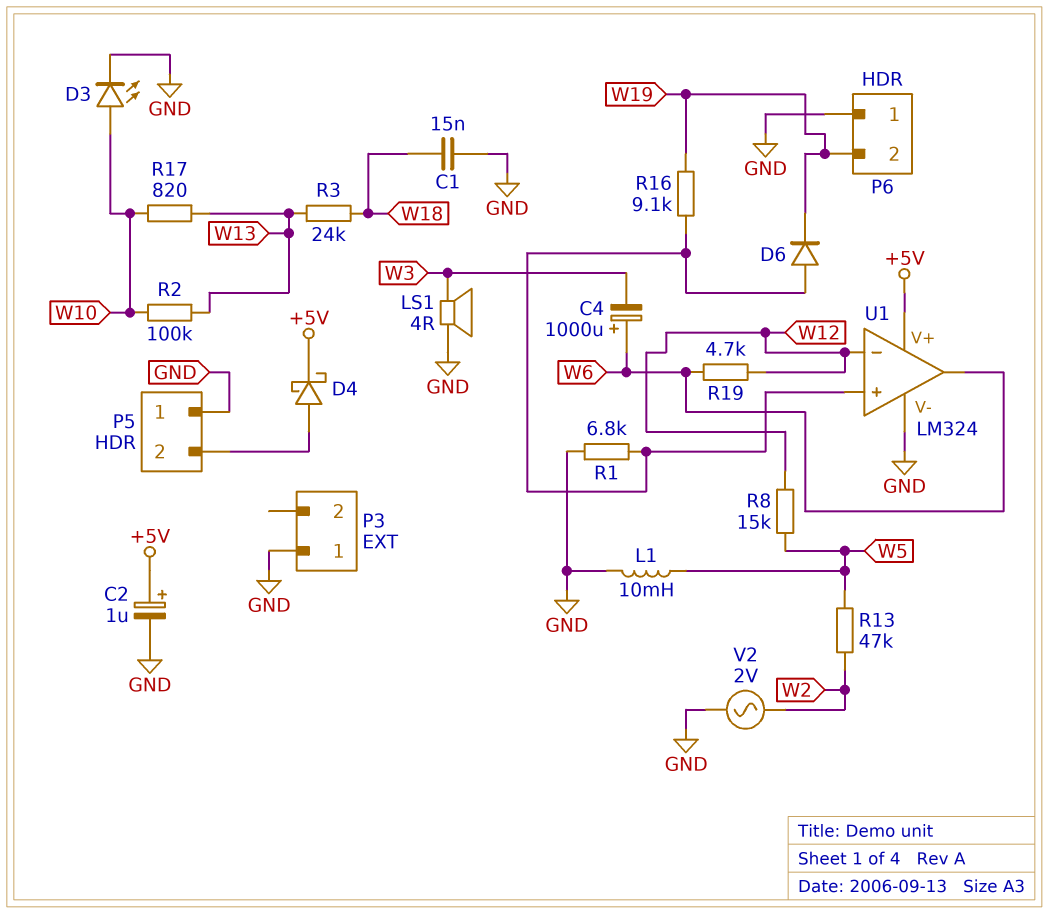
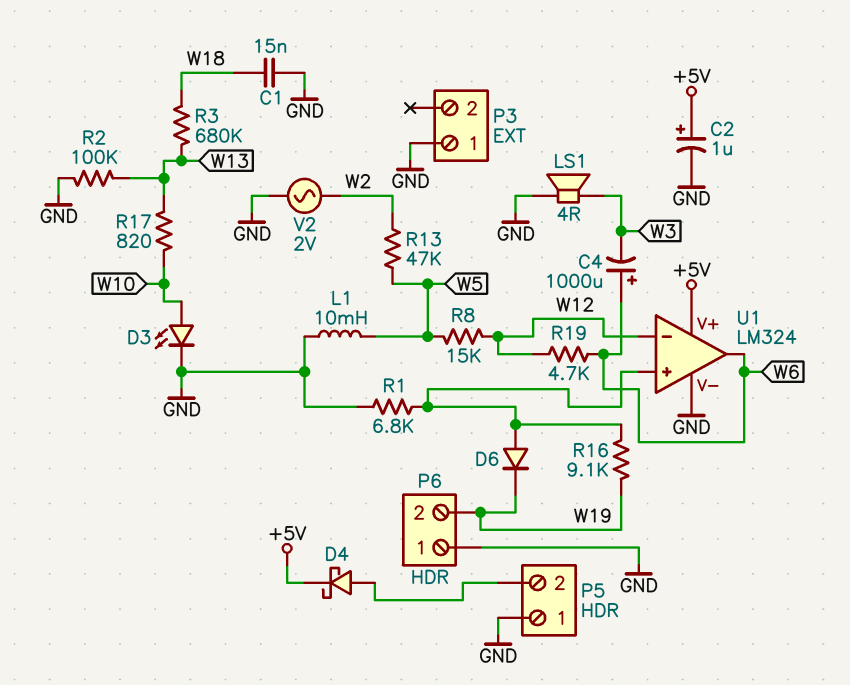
R2: 100k (W10, W13) -> 100k (GND, W13)
R3: 24k (W13, W18) -> 680k (W13, W18)

